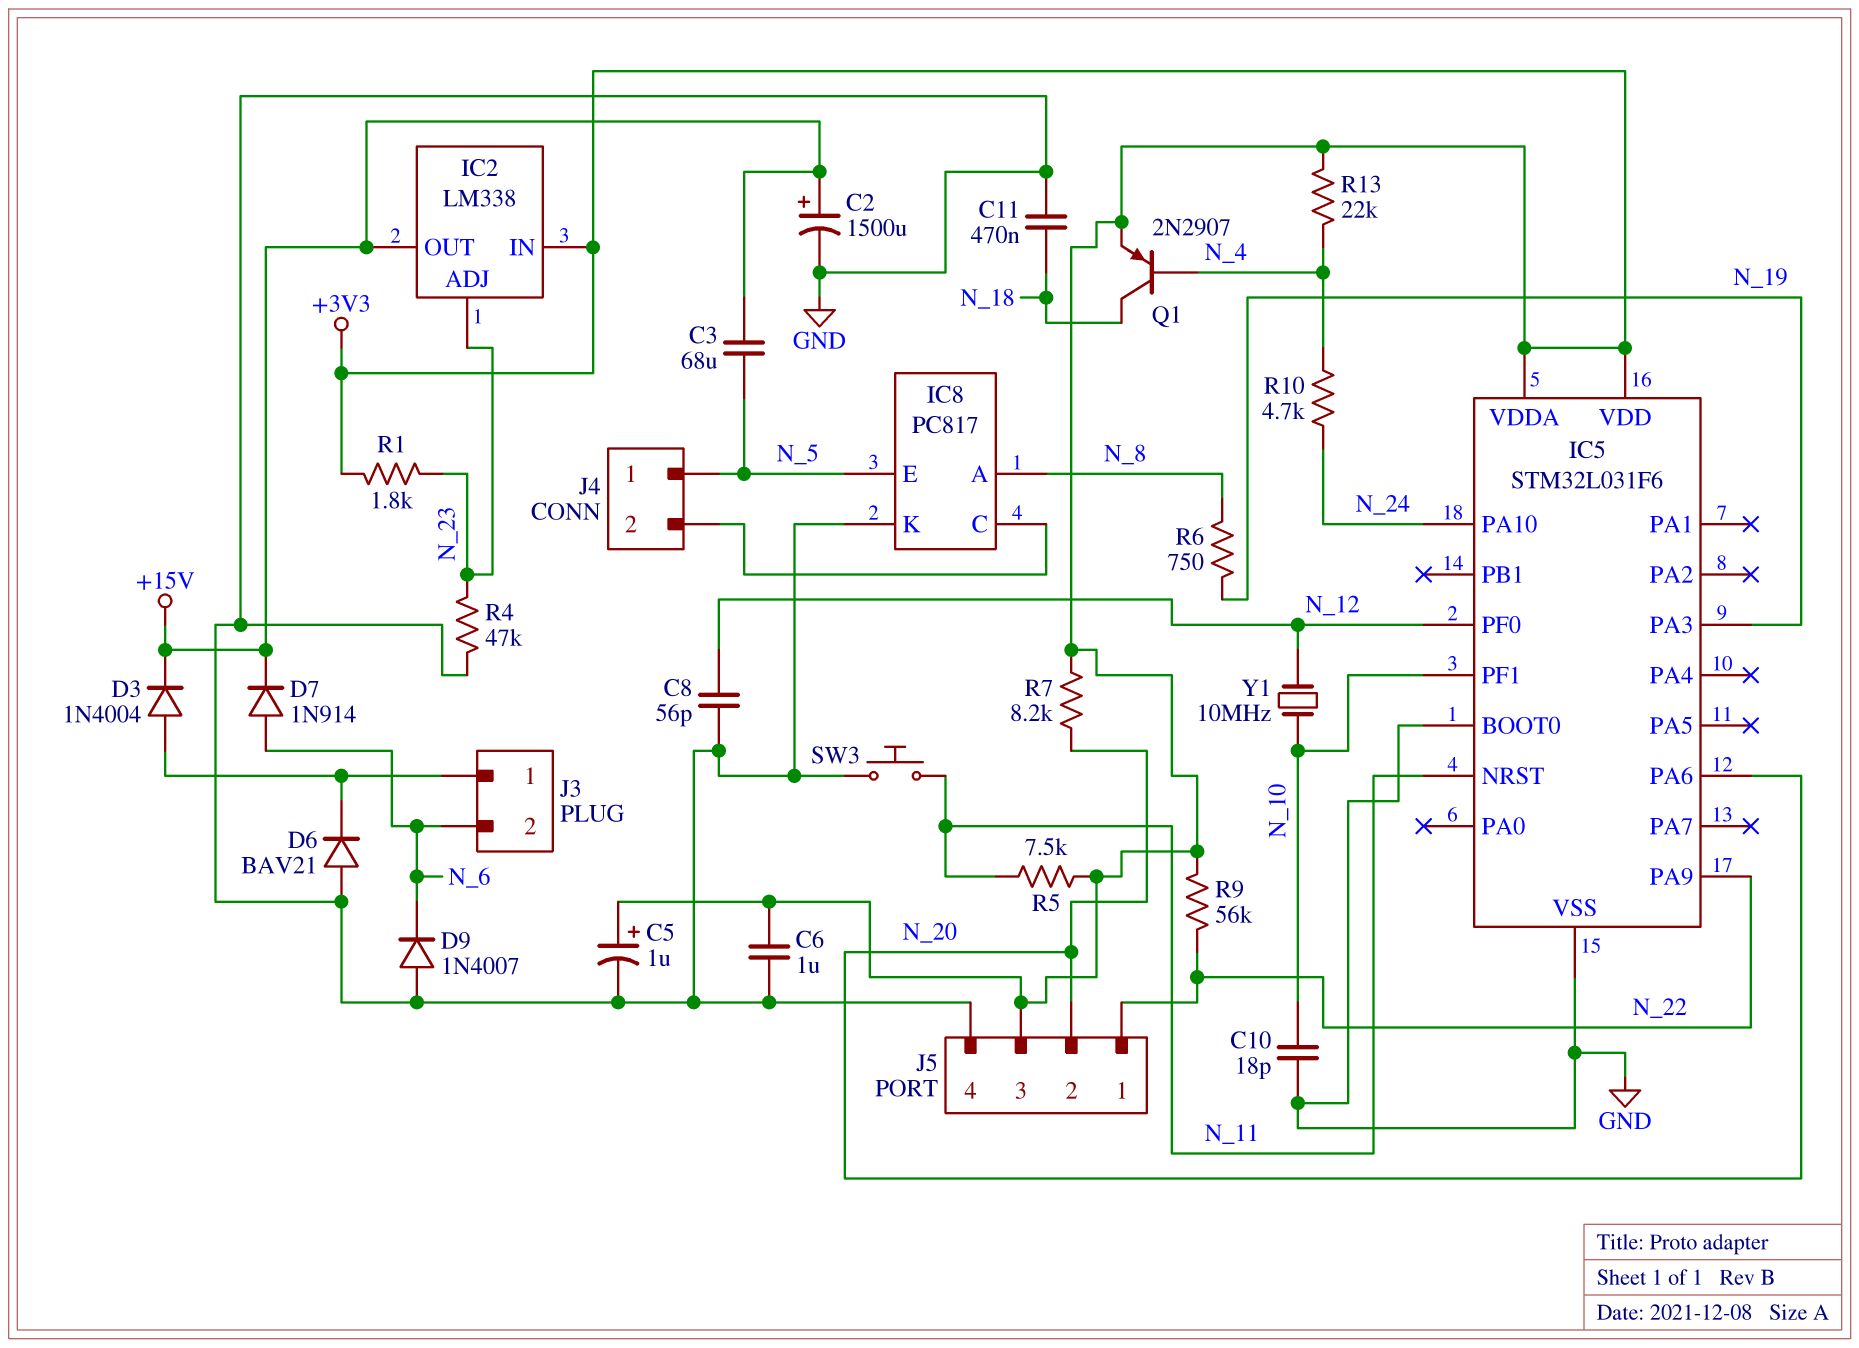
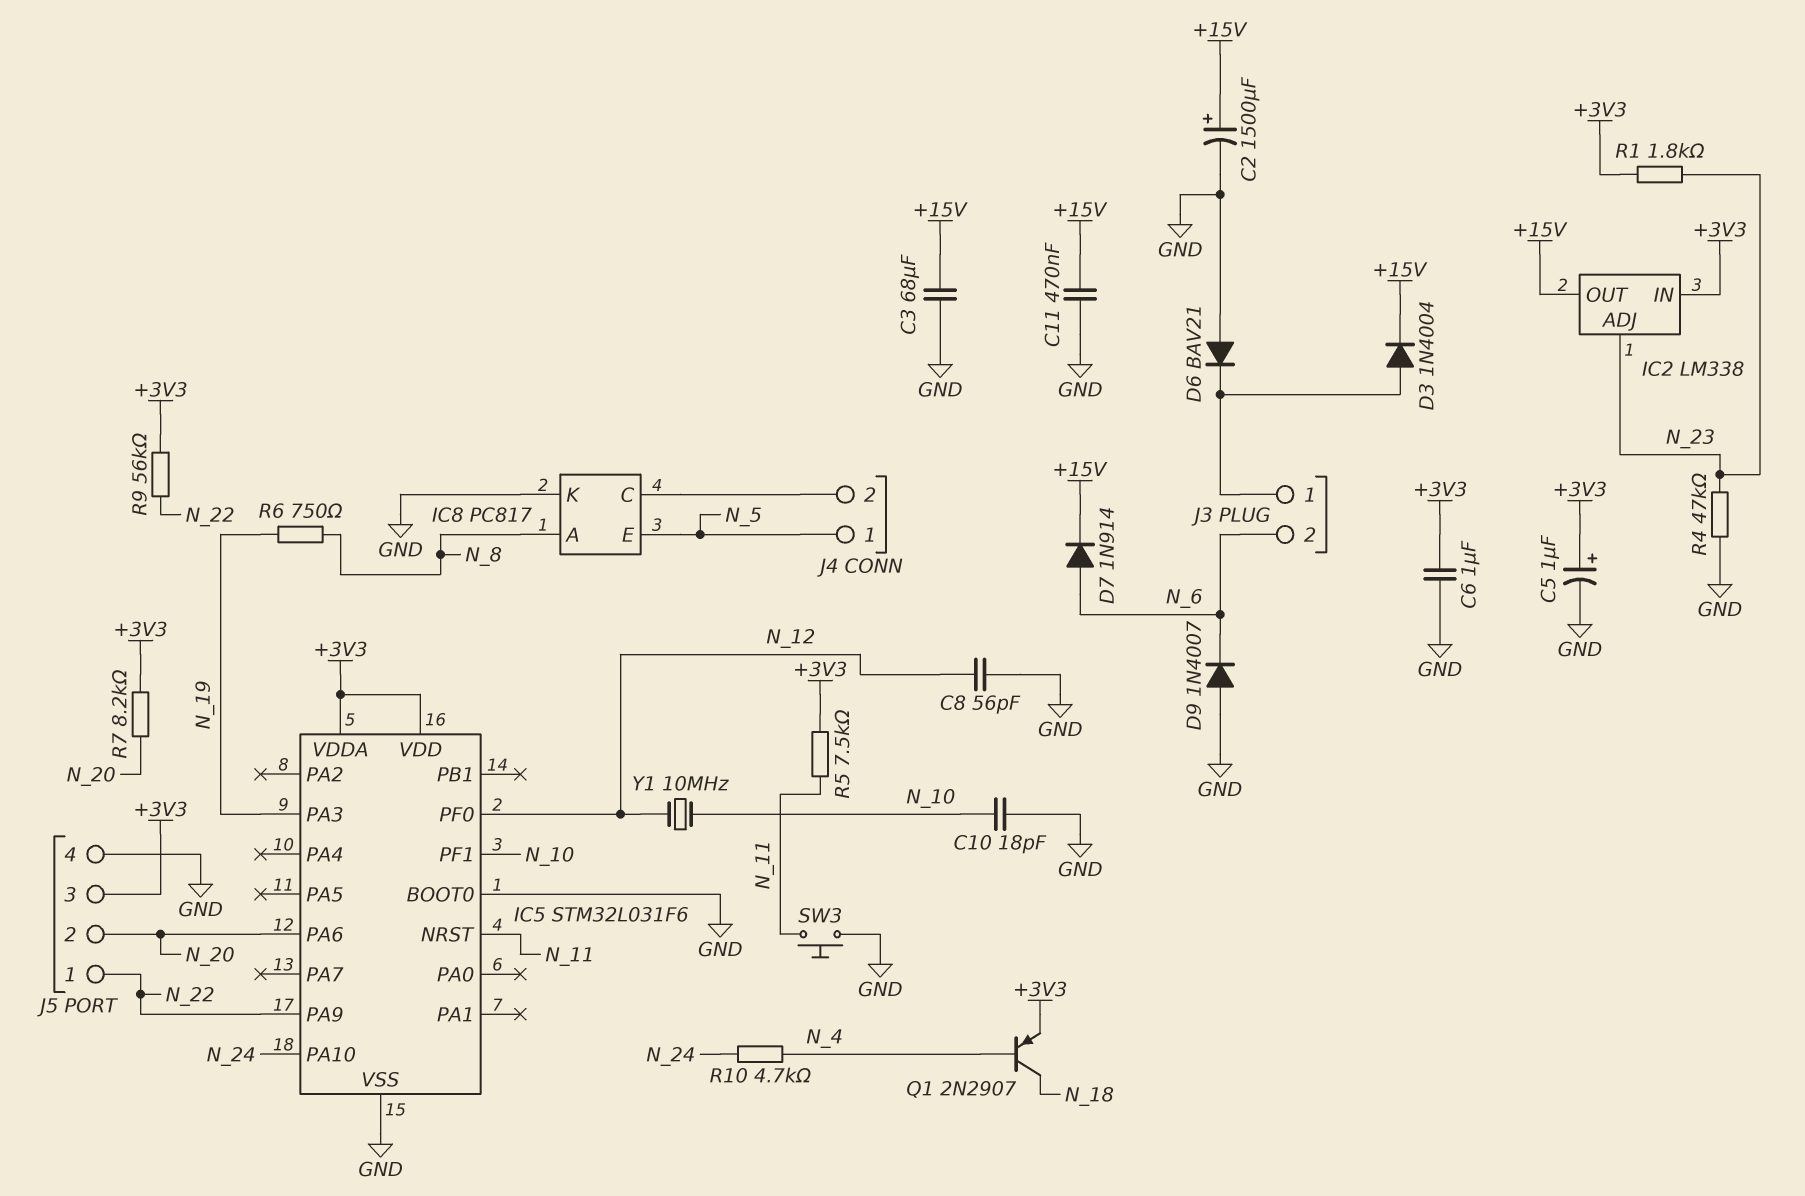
C3: 68uF (+15V, N_5) -> 68uF (+15V, GND)
C11: 470nF (GND, N_18) -> 470nF (+15V, GND)
R13: 22k (+3V3, N_4) -> none

